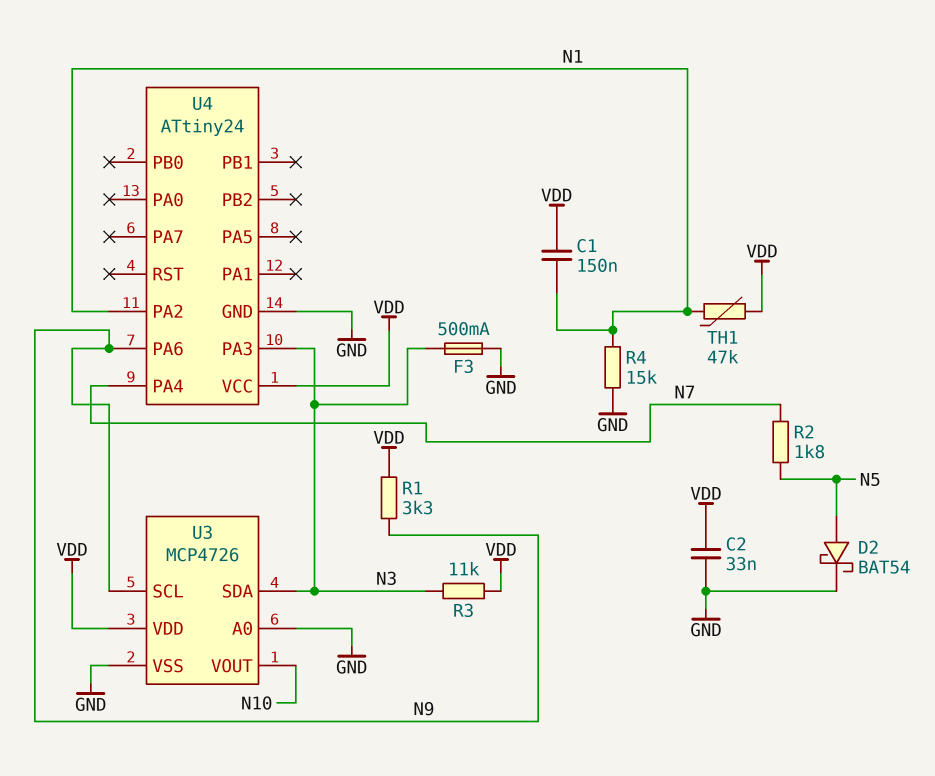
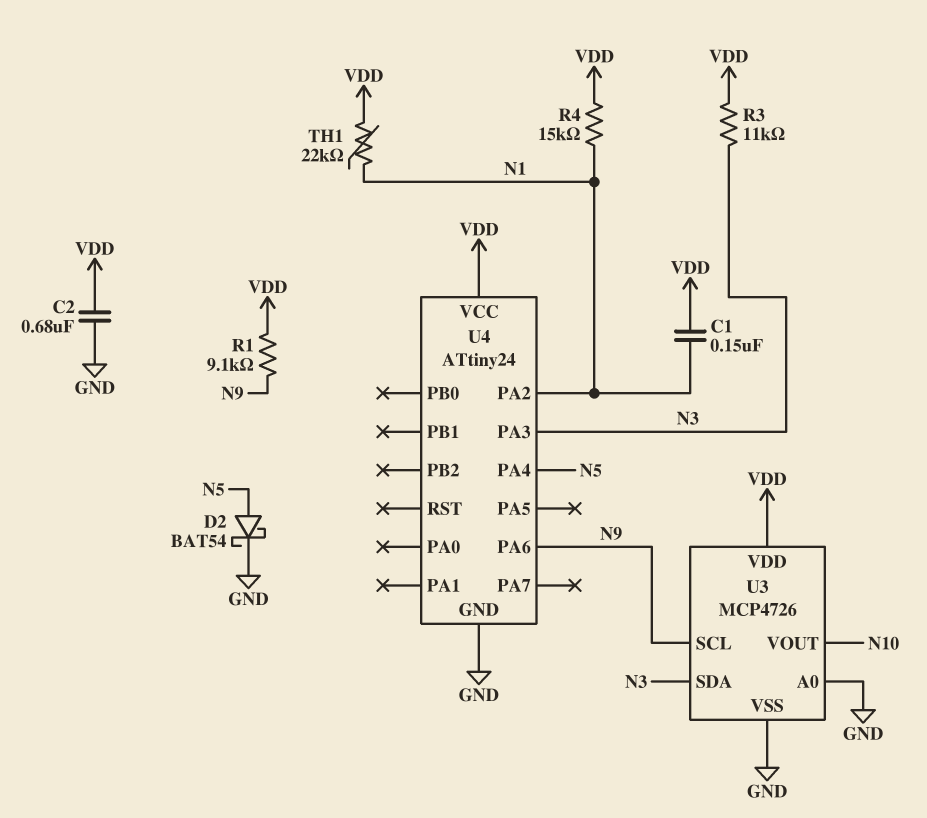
C2: 33nF (GND, VDD) -> 680nF (GND, VDD)
F3: 500mA (GND, N3) -> none
R1: 3.3k (N9, VDD) -> 9.1k (N9, VDD)
R2: 1.8k (N5, N7) -> none
R4: 15k (GND, N1) -> 15k (N1, VDD)
TH1: 47k (N1, VDD) -> 22k (N1, VDD)
U4 pin PA4: N7 -> N5

